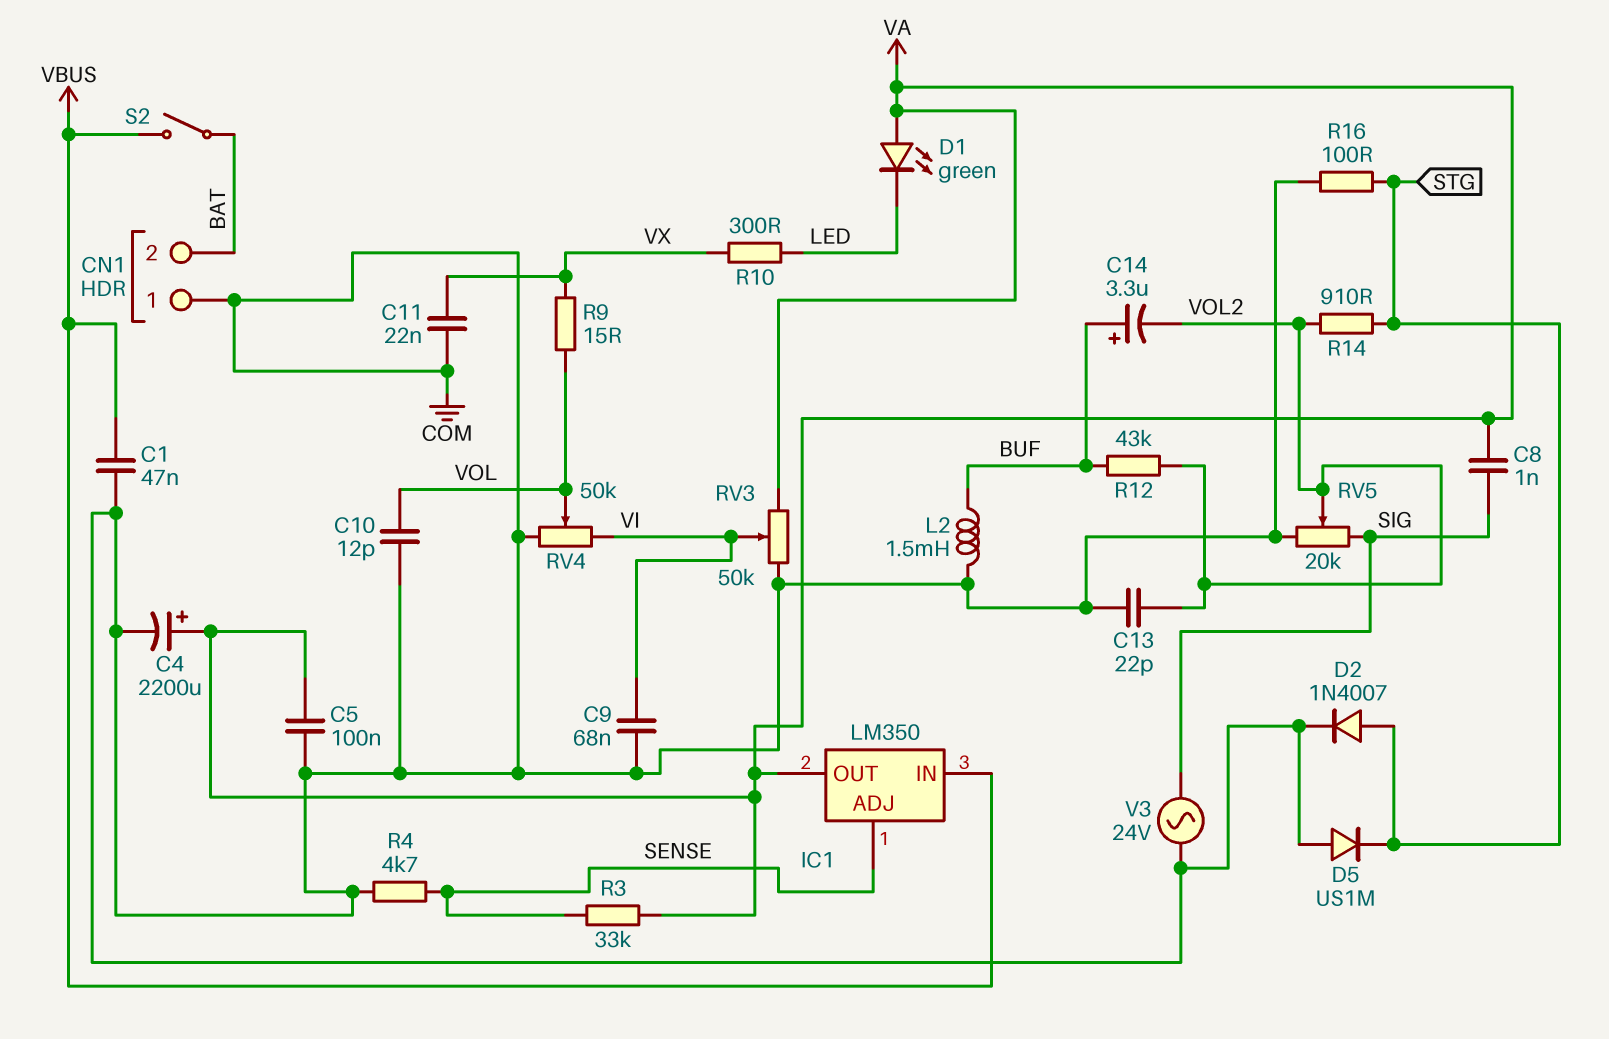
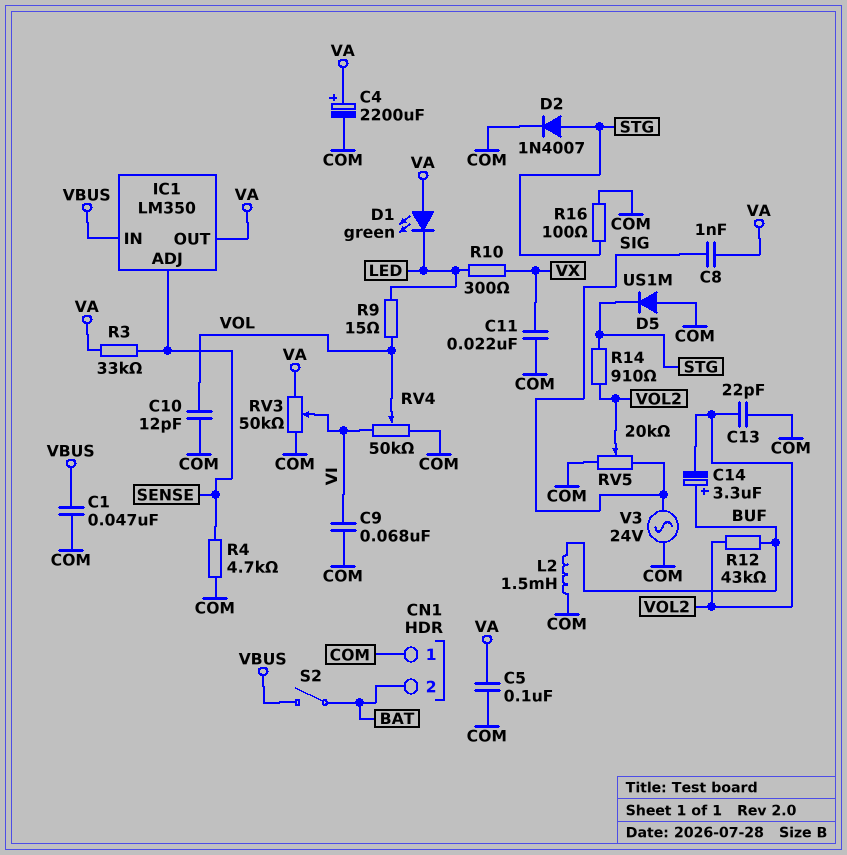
R9: 15 (VOL, VX) -> 15 (LED, VOL)

